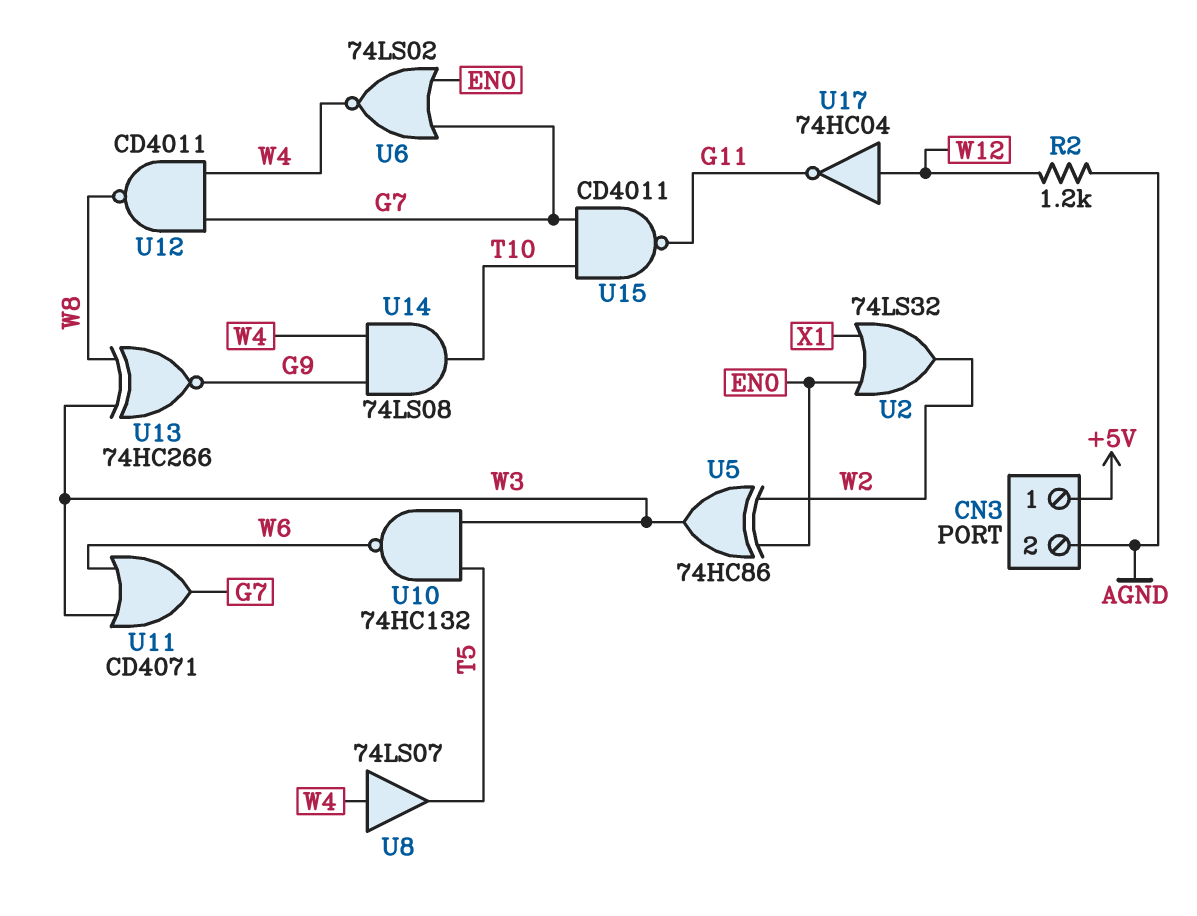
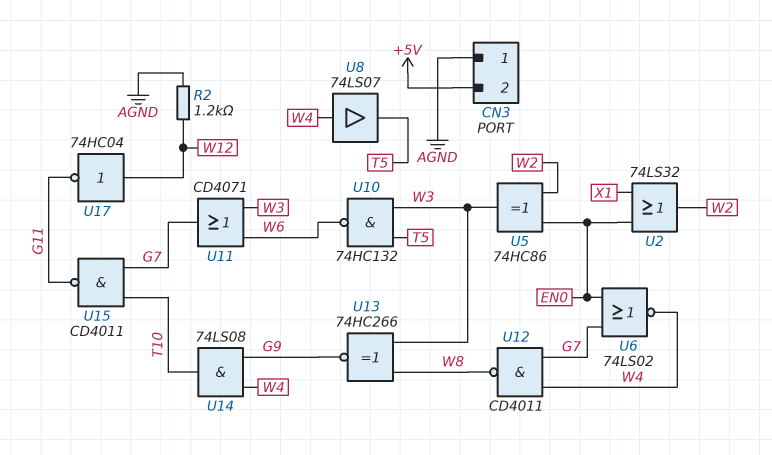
CN3 pin 1: +5V -> AGND
CN3 pin 2: AGND -> +5V

